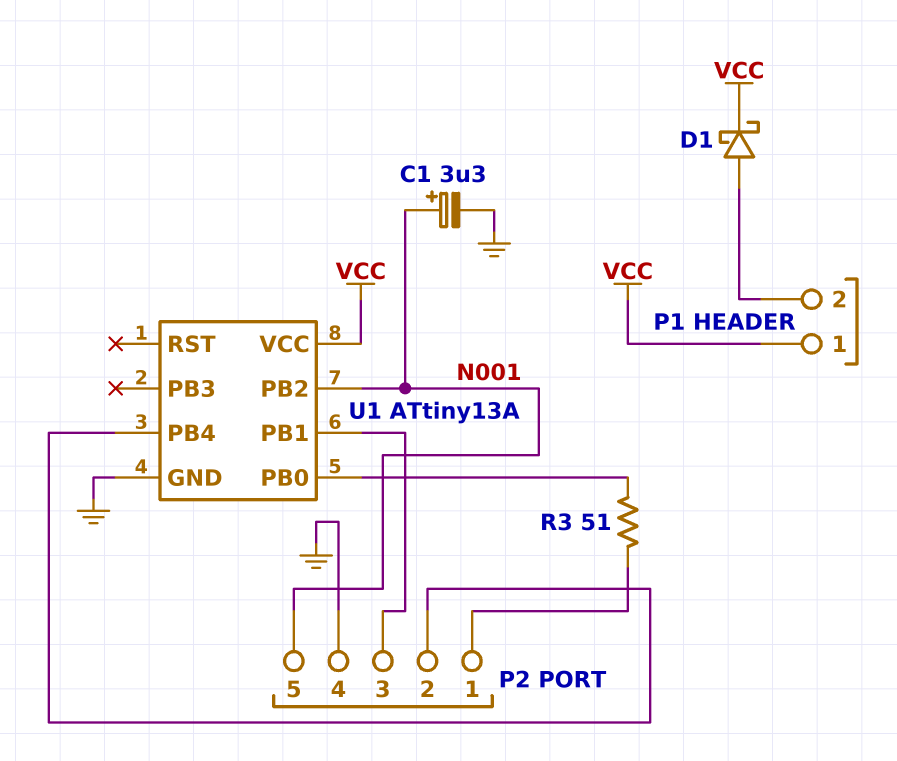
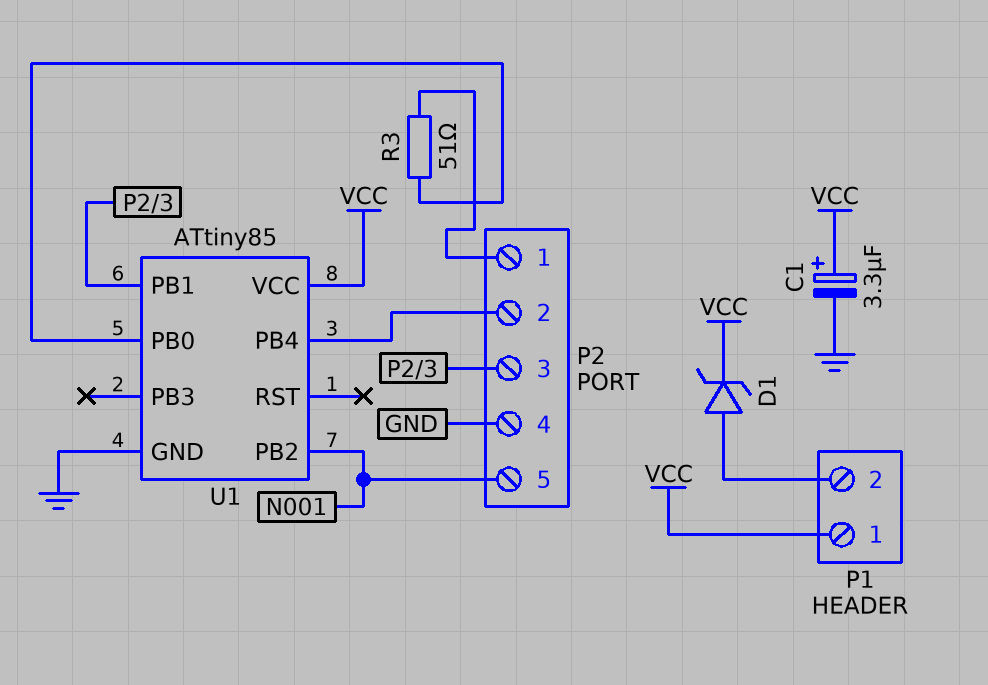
C1: 3.3uF (plus N001, minus GND) -> 3.3uF (plus VCC, minus GND)
D1: schottky (A P1/2, K VCC) -> zener (A P1/2, K VCC)
U1: ATtiny13A -> ATtiny85

